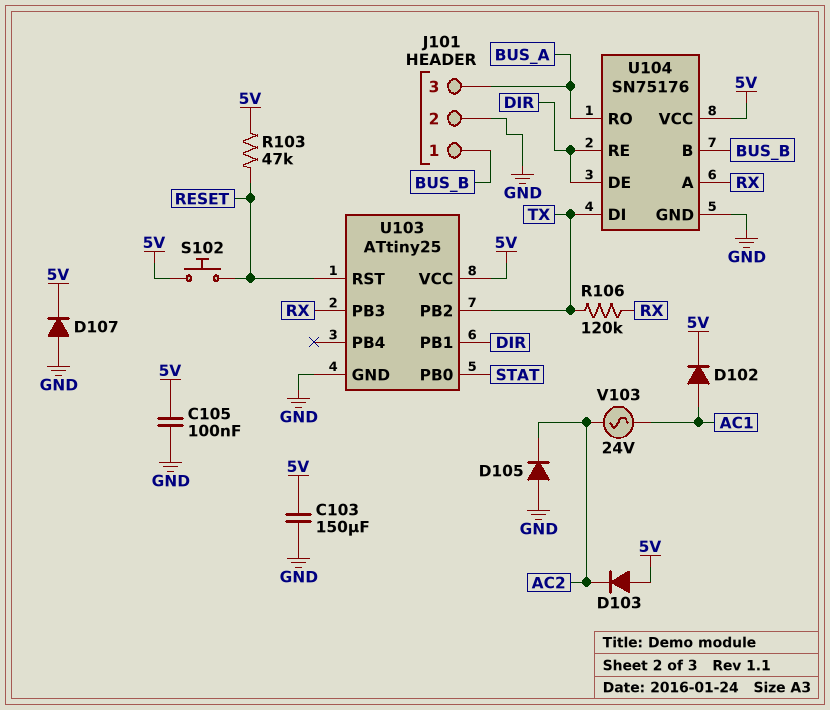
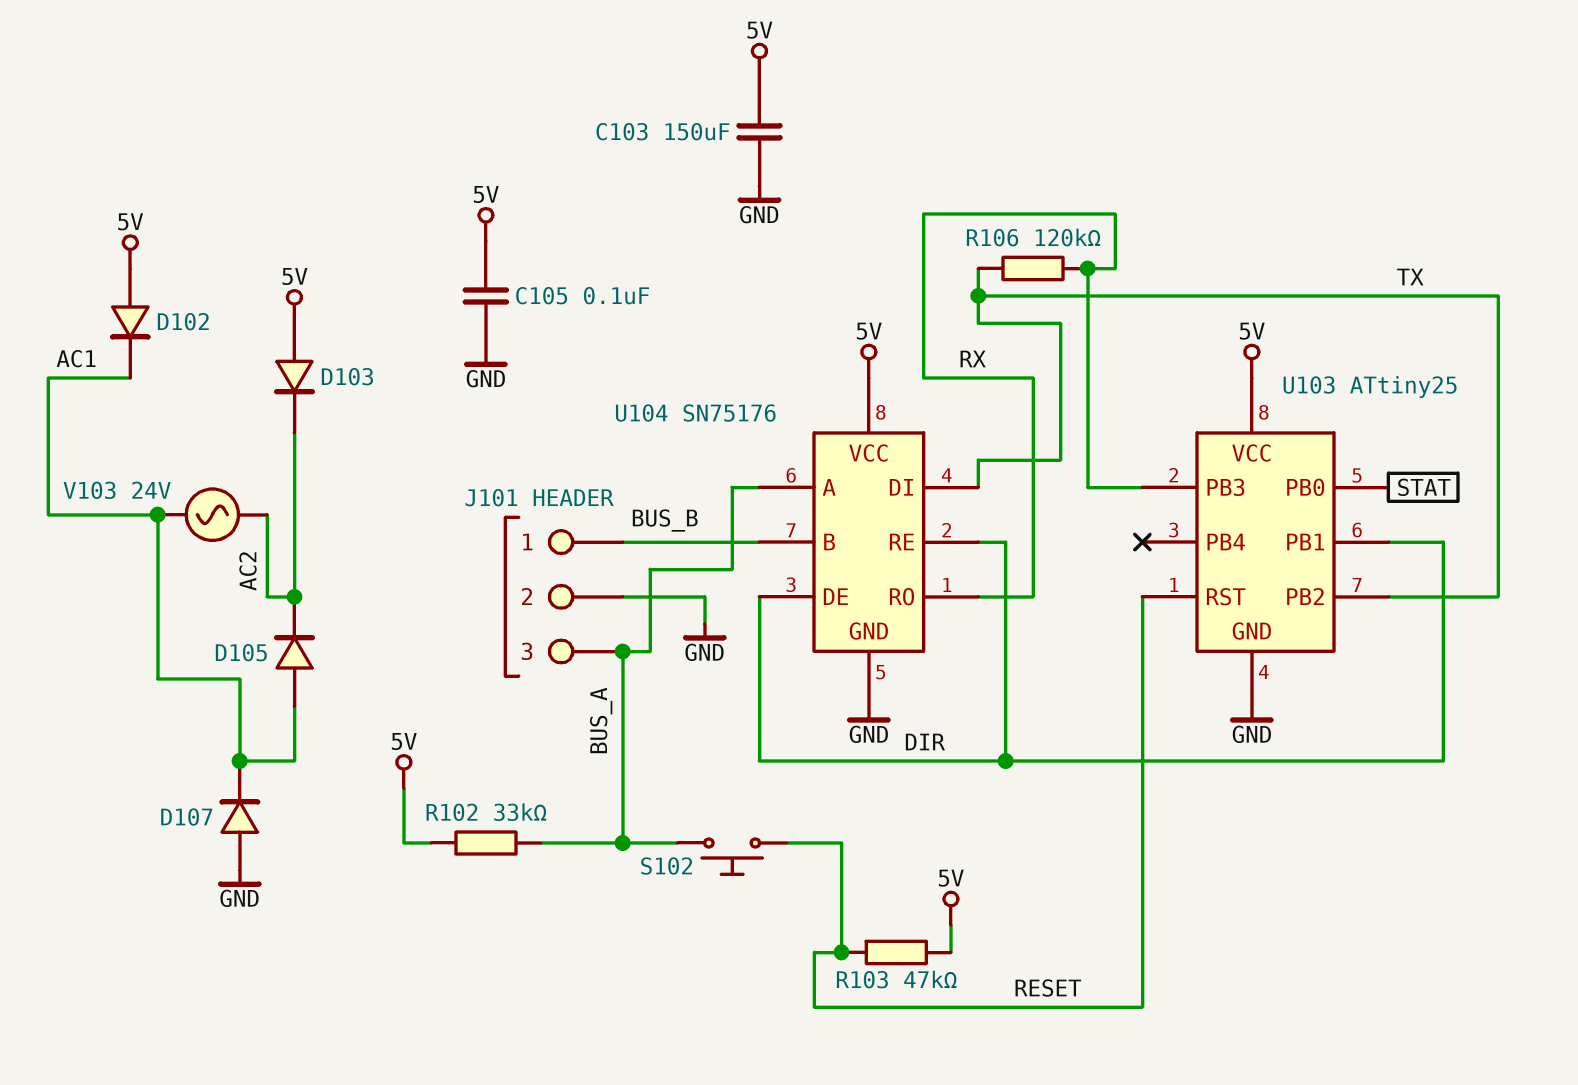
D102: diode (A AC1, K 5V) -> diode (A 5V, K AC1)
D105: diode (A GND, K AC2) -> diode (A AC1, K AC2)
D107: diode (A GND, K 5V) -> diode (A GND, K AC1)
R102: none -> 33k (5V, BUS_A)
S102: button (5V, RESET) -> button (BUS_A, RESET)
U104 pin A: RX -> BUS_A
U104 pin RO: BUS_A -> RX

